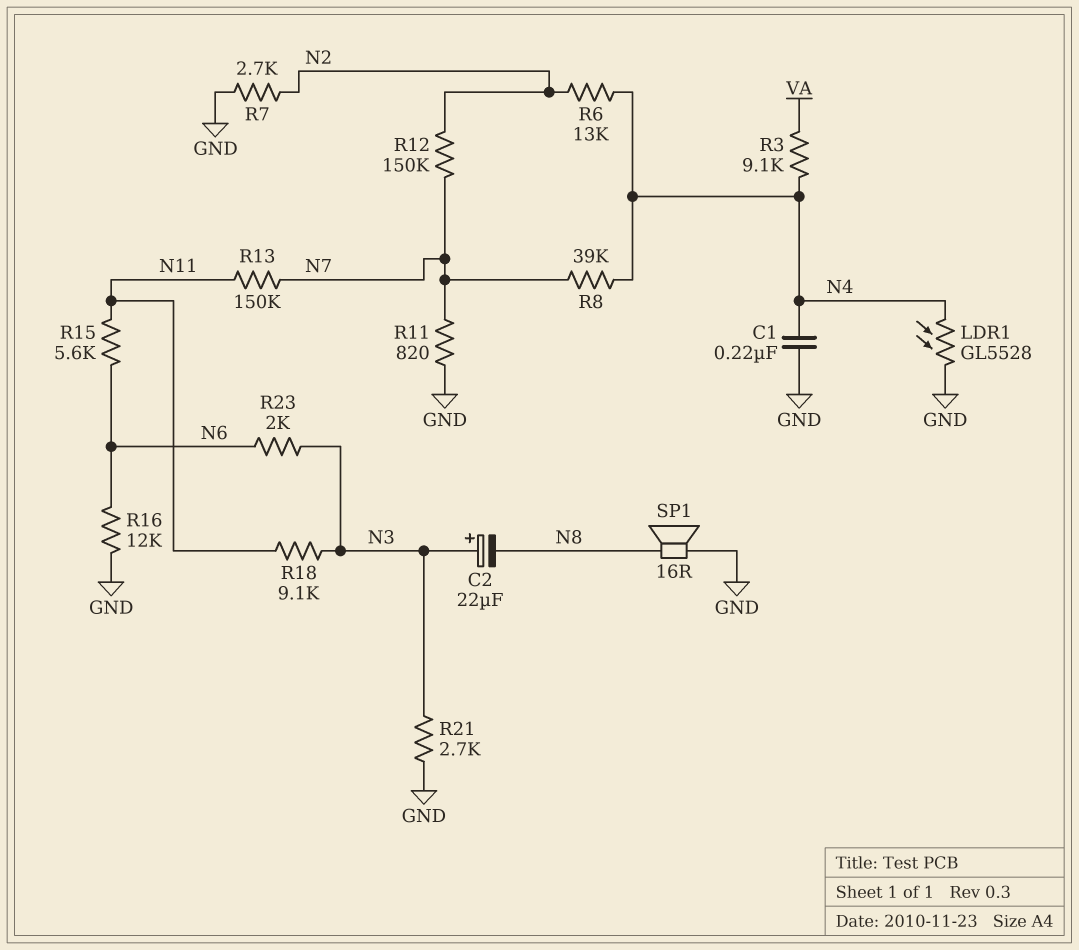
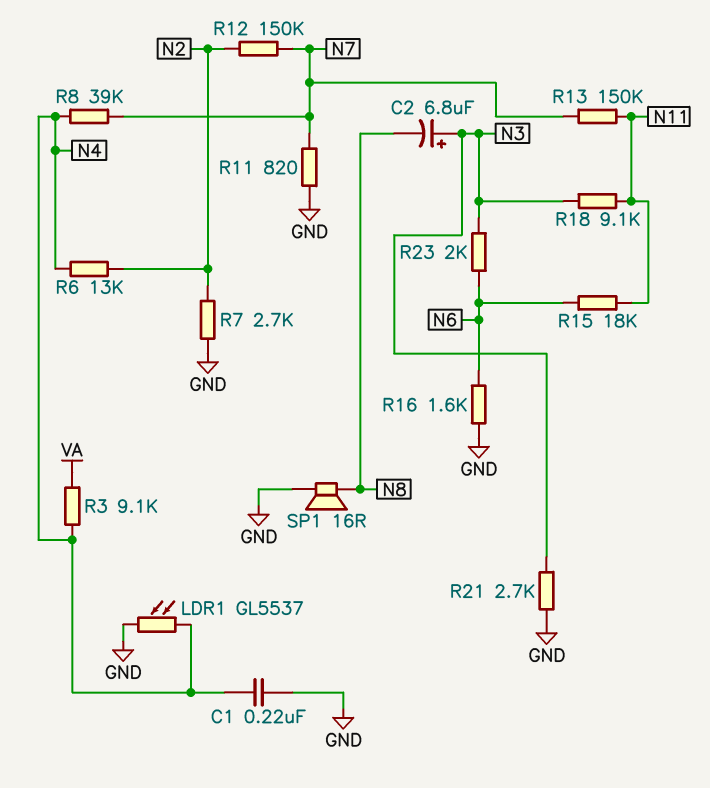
C2: 22uF (plus N3, minus N8) -> 6.8uF (plus N3, minus N8)
LDR1: GL5528 (GND, N4) -> GL5537 (GND, N4)
R15: 5.6k (N6, N11) -> 18k (N6, N11)
R16: 12k (GND, N6) -> 1.6k (GND, N6)

